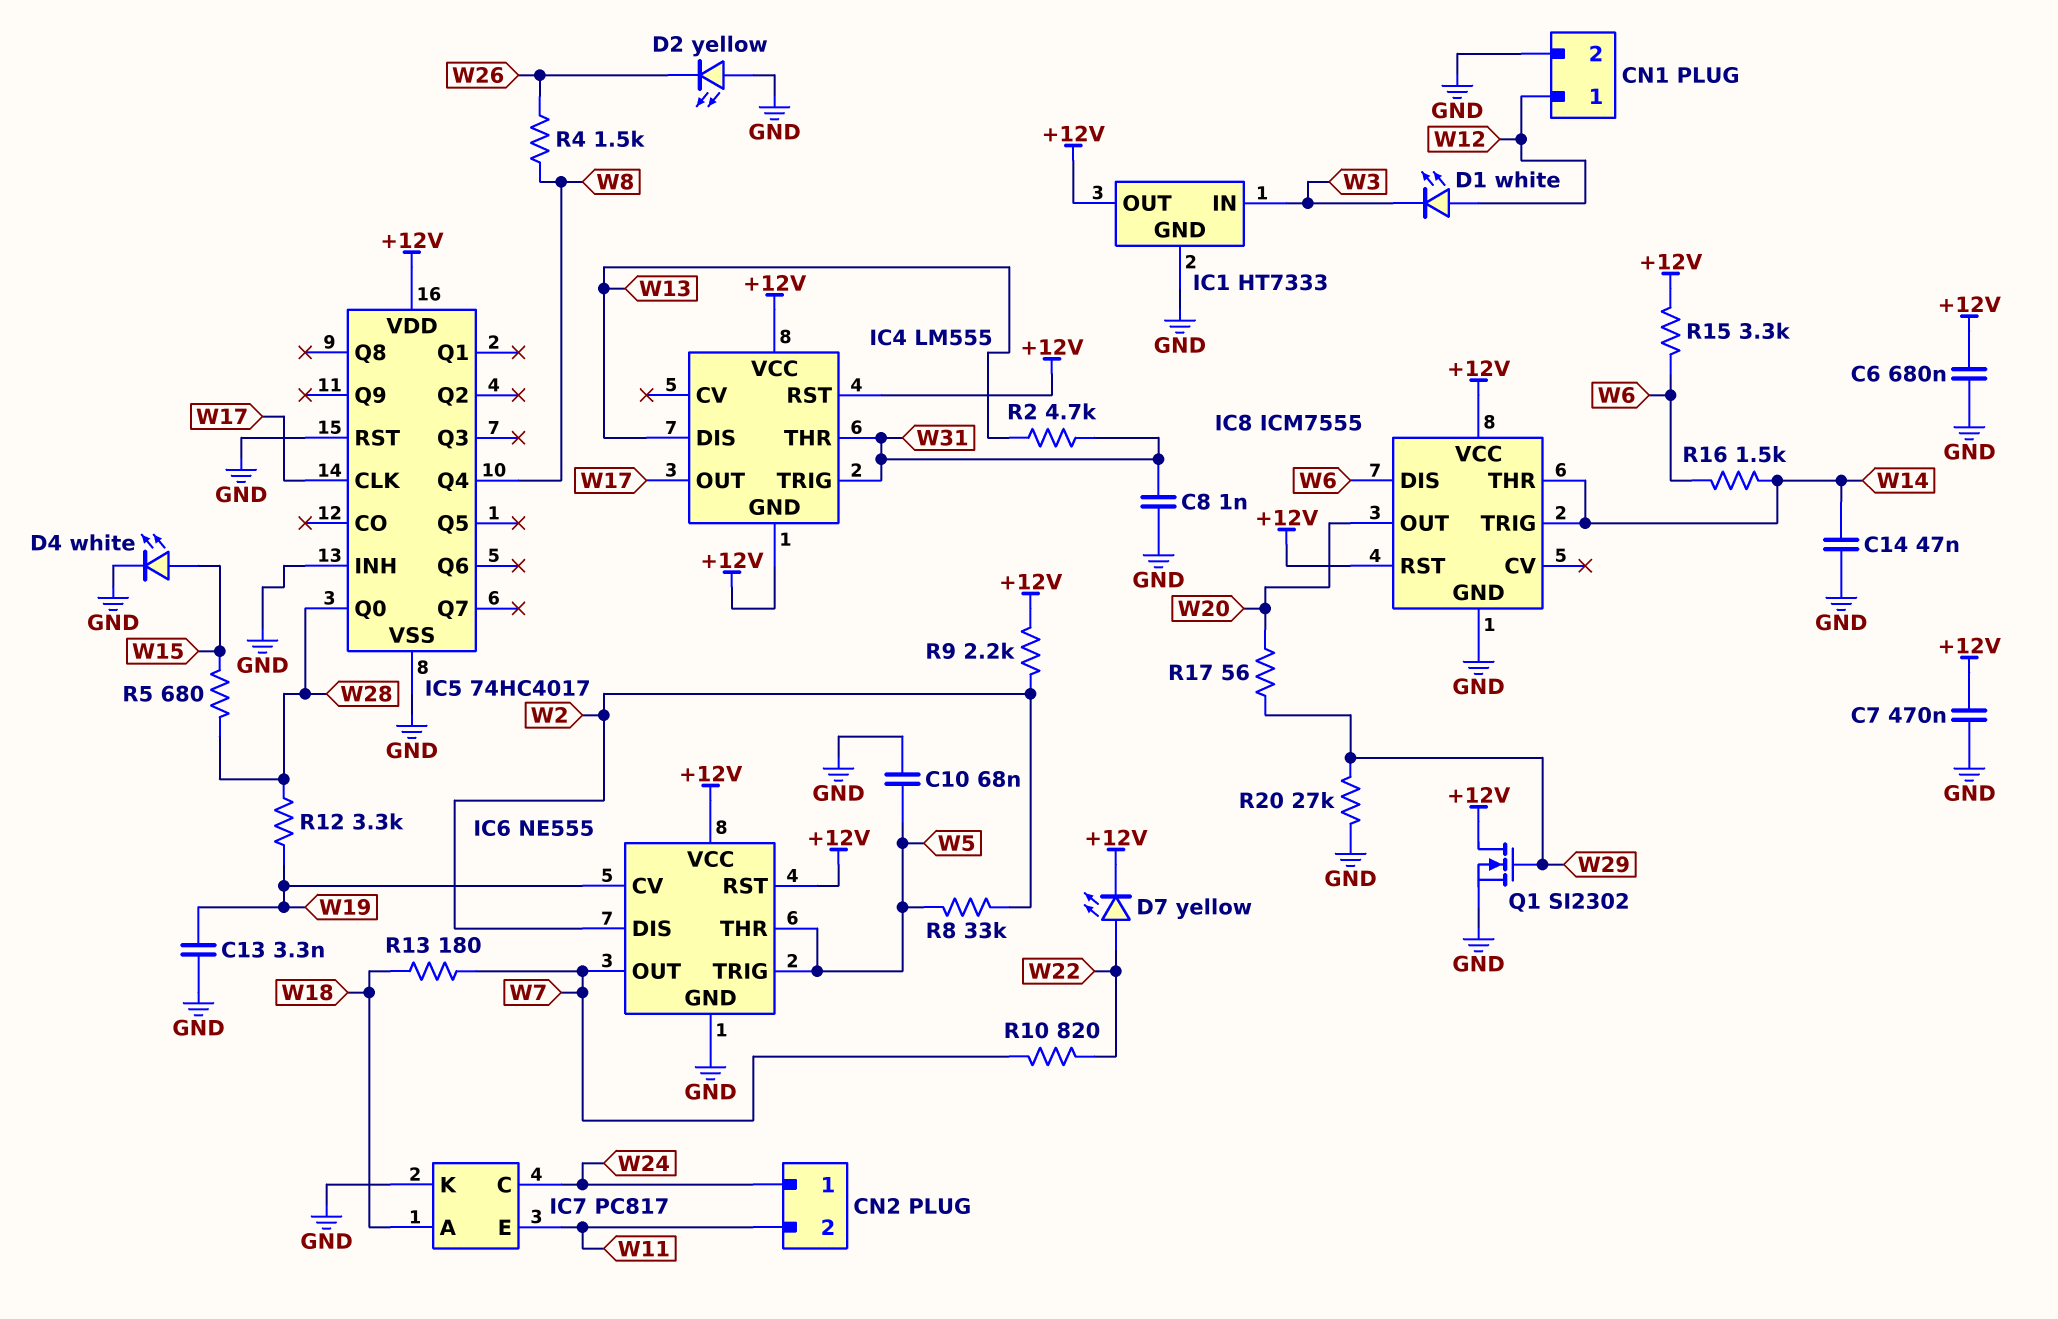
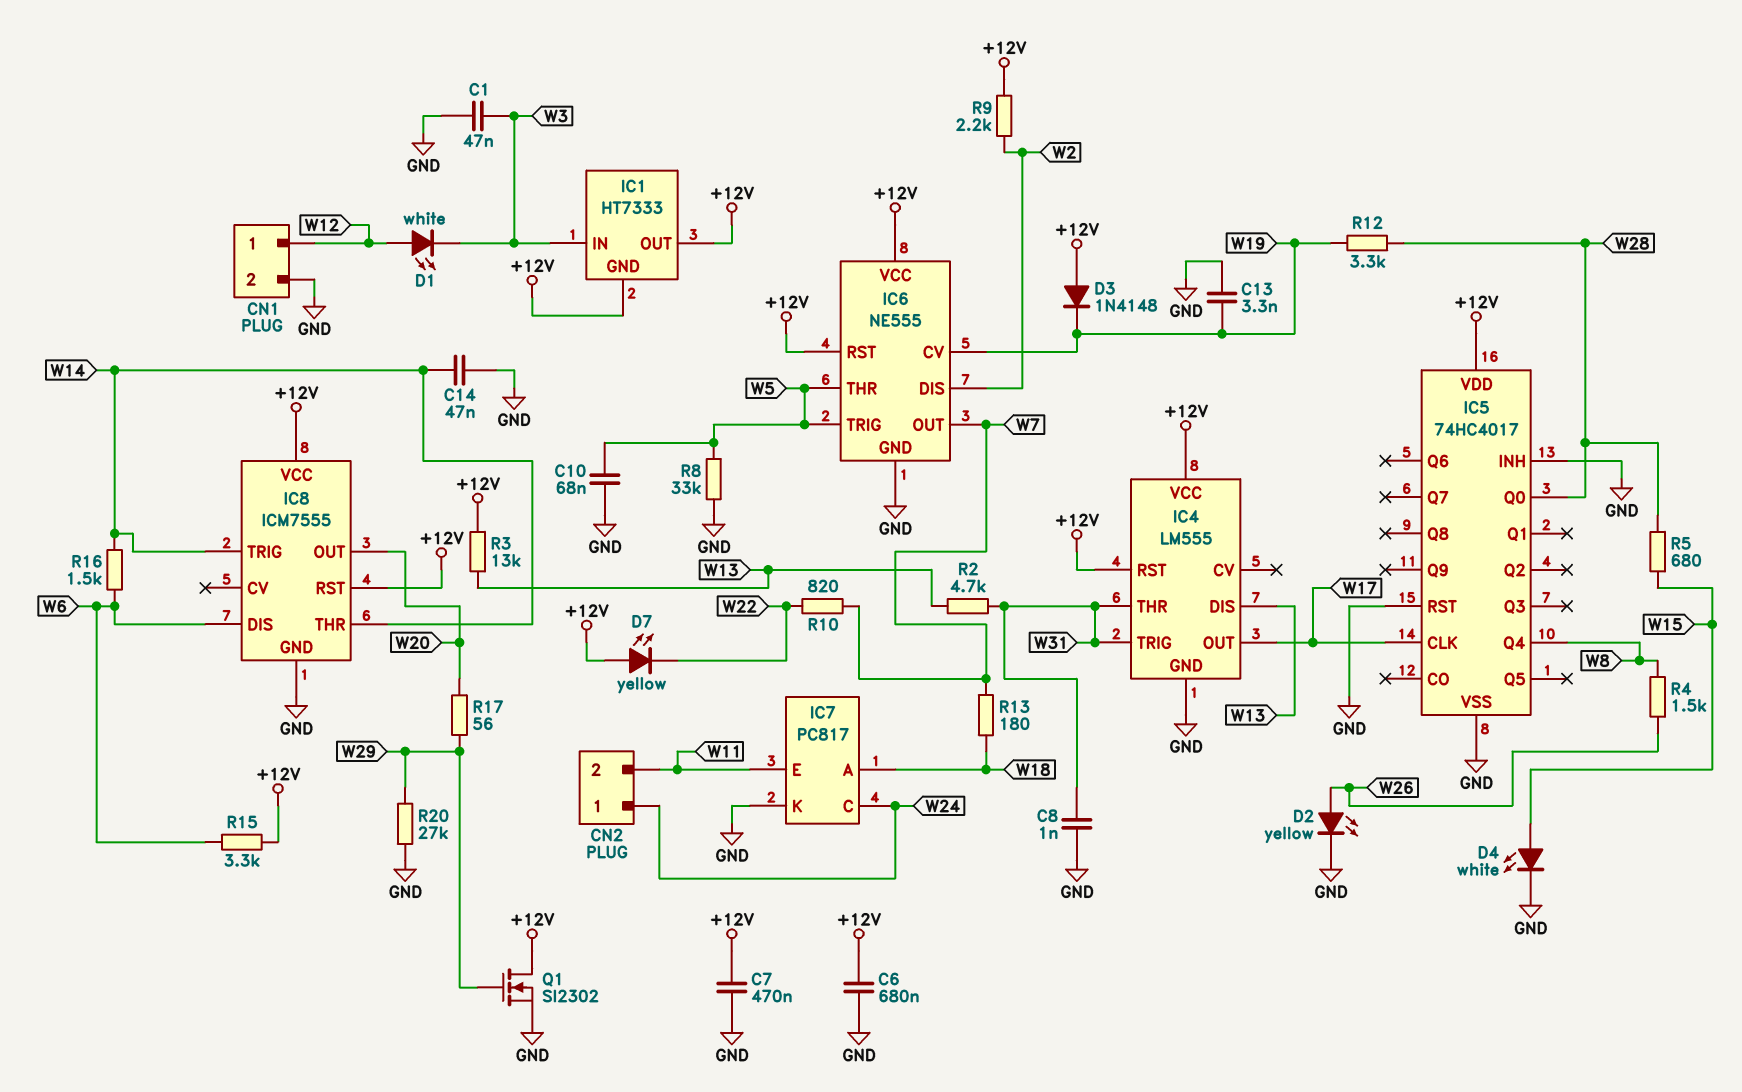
C1: none -> 47nF (GND, W3)
D2: LED yellow (A GND, K W26) -> LED yellow (A W26, K GND)
D3: none -> diode 1N4148 (A +12V, K W19)
D7: LED yellow (A W22, K +12V) -> LED yellow (A +12V, K W22)
IC1 pin GND: GND -> +12V
IC4 pin GND: +12V -> GND
R3: none -> 13k (+12V, W13)
R8: 33k (W2, W5) -> 33k (GND, W5)

